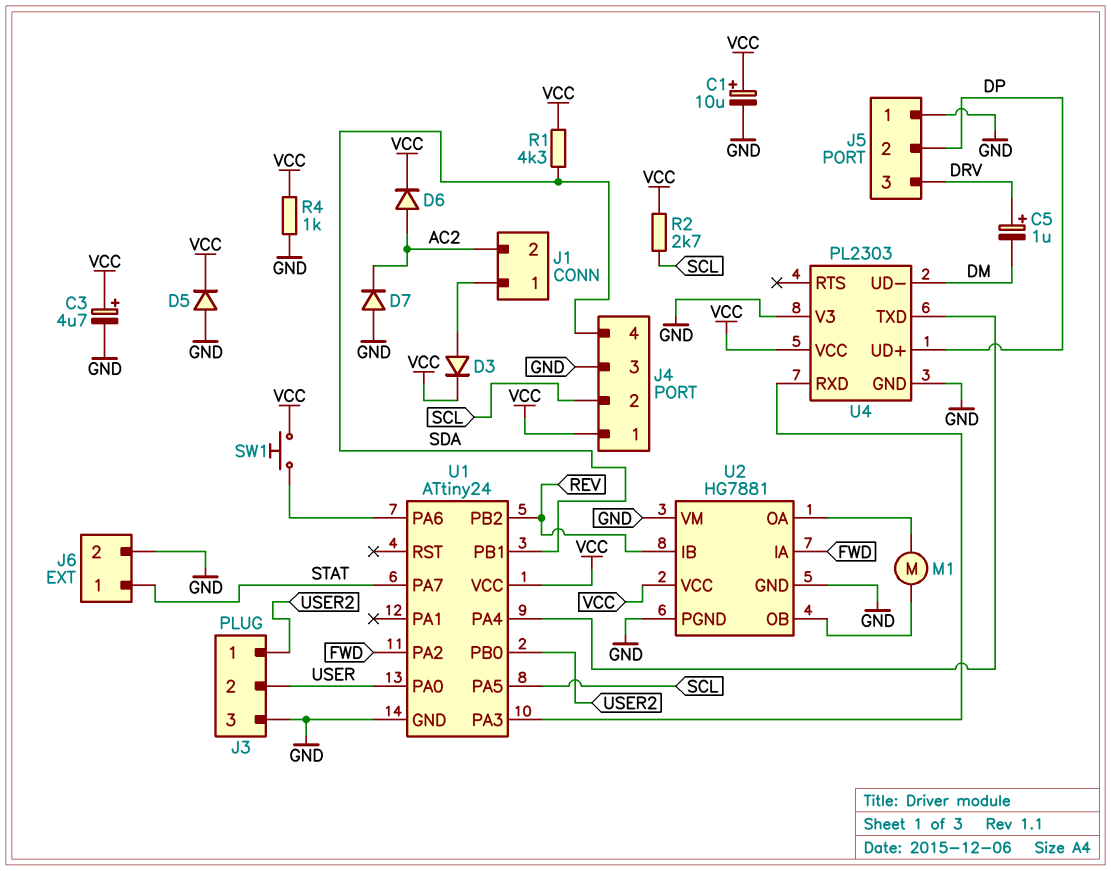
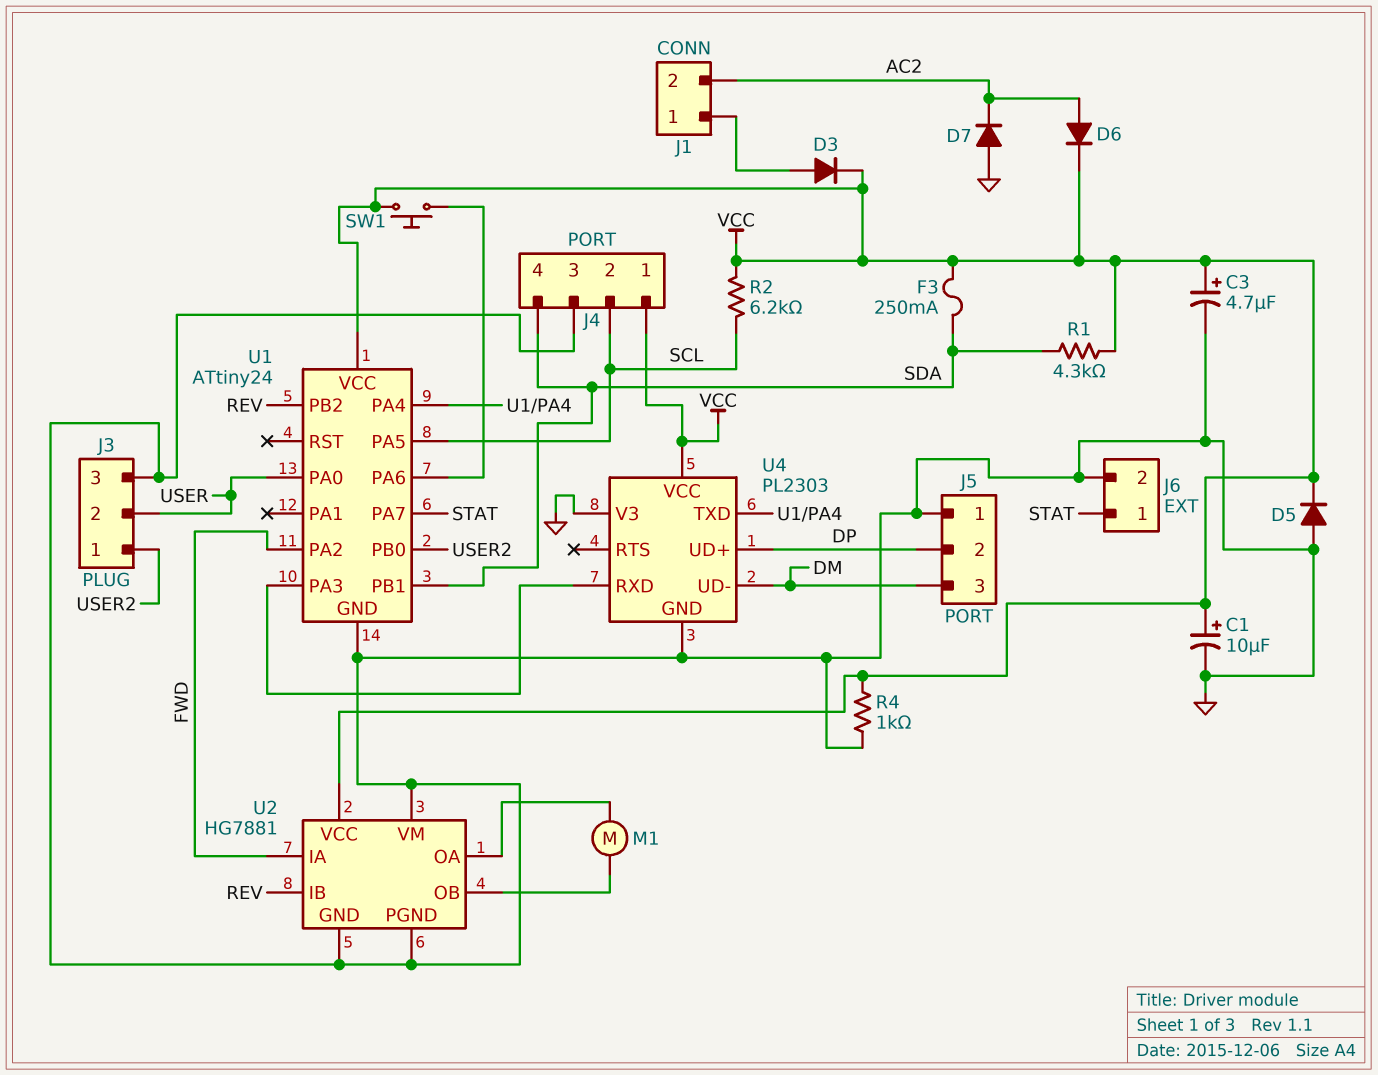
C5: 1uF (plus DRV, minus DM) -> none
F3: none -> 250mA (SDA, VCC)
J5 pin 3: DRV -> DM
R2: 2.7k (SCL, VCC) -> 6.2k (SCL, VCC)

